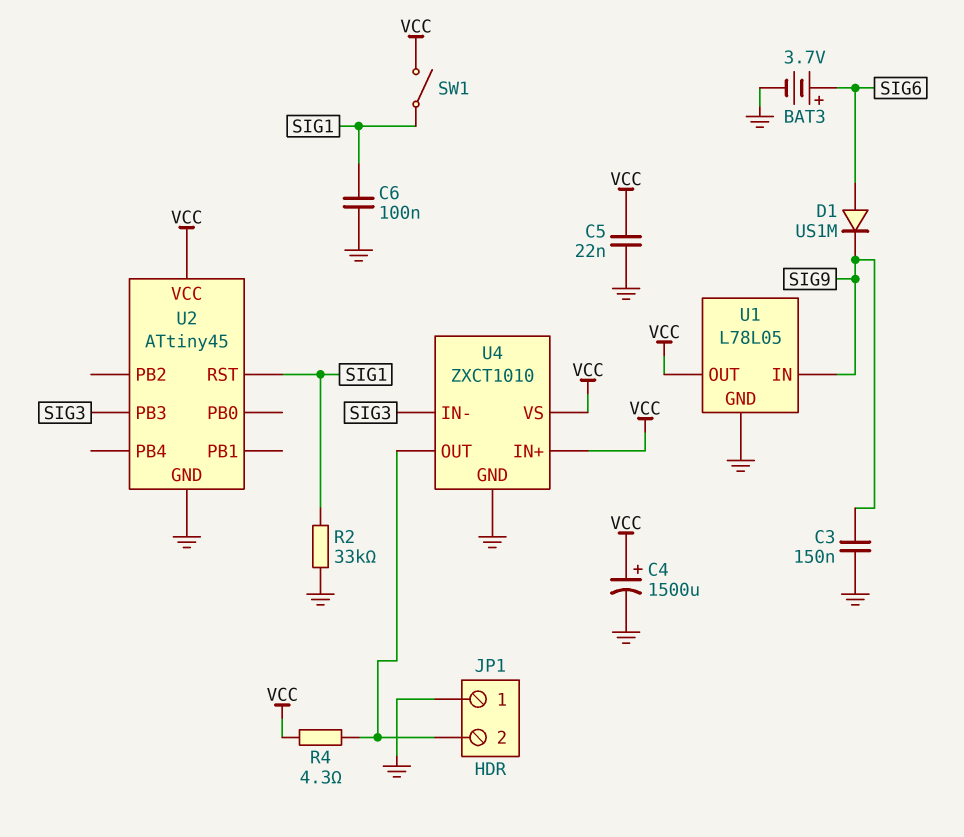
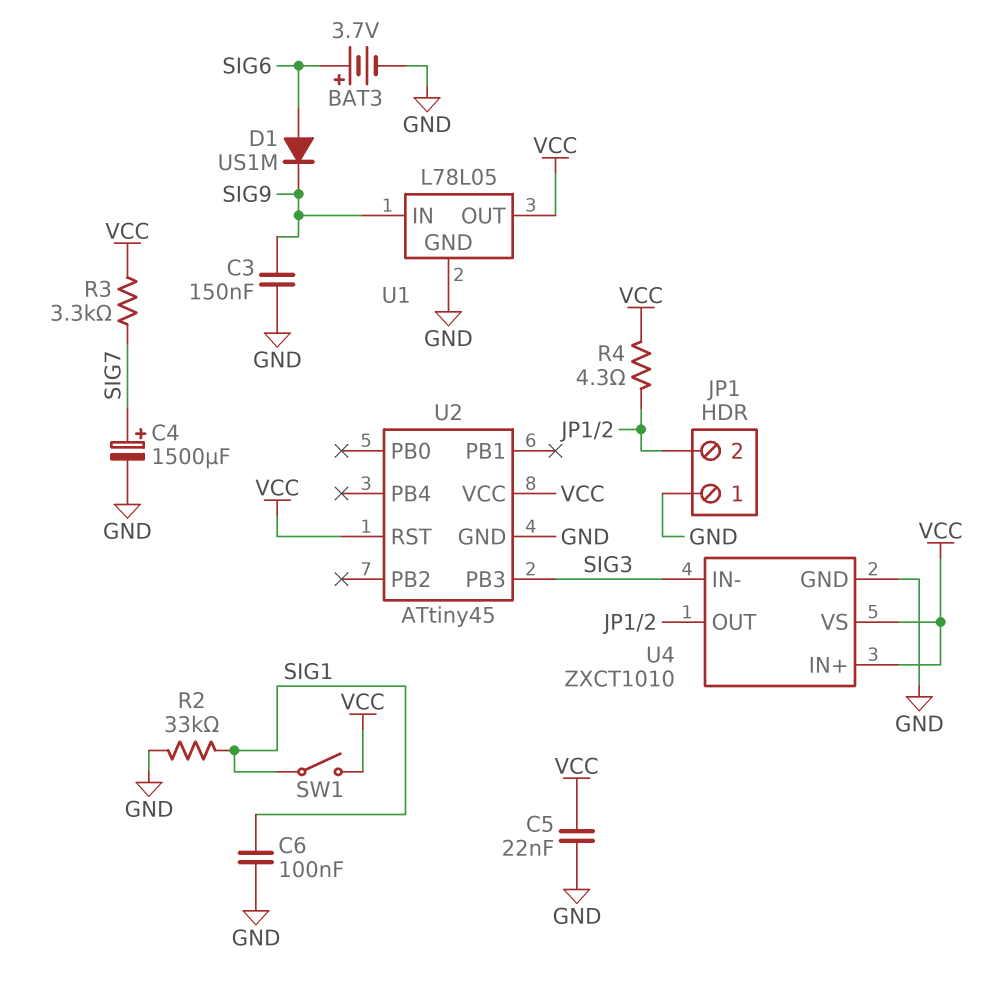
C4: 1500uF (plus VCC, minus GND) -> 1500uF (plus SIG7, minus GND)
R3: none -> 3.3k (SIG7, VCC)
U2 pin RST: SIG1 -> VCC

